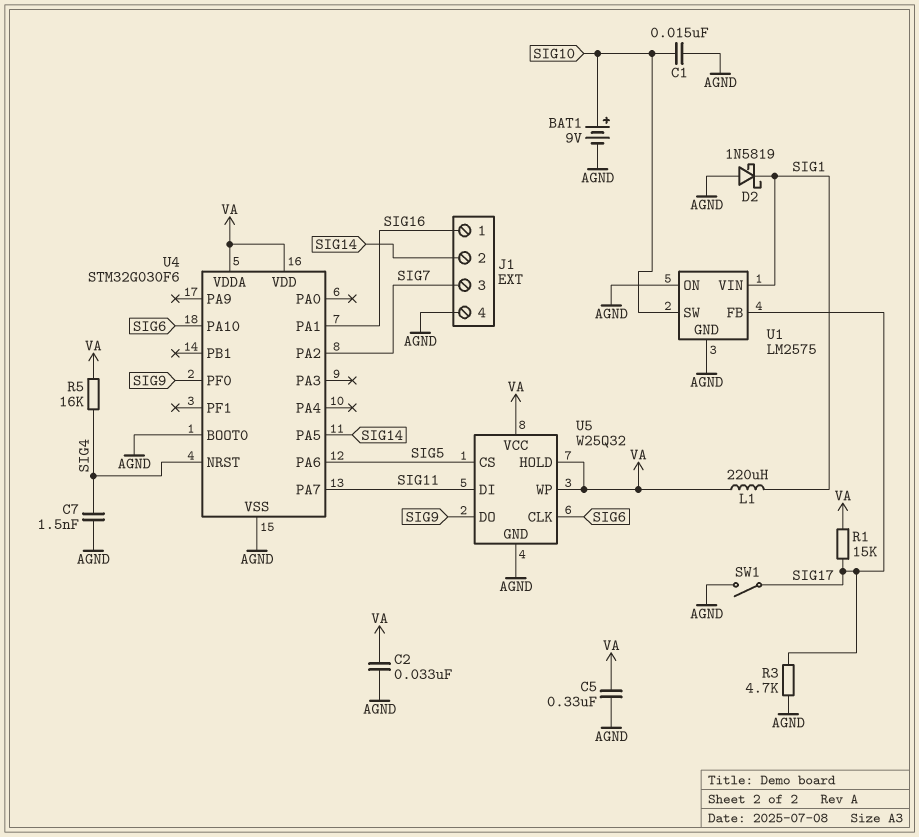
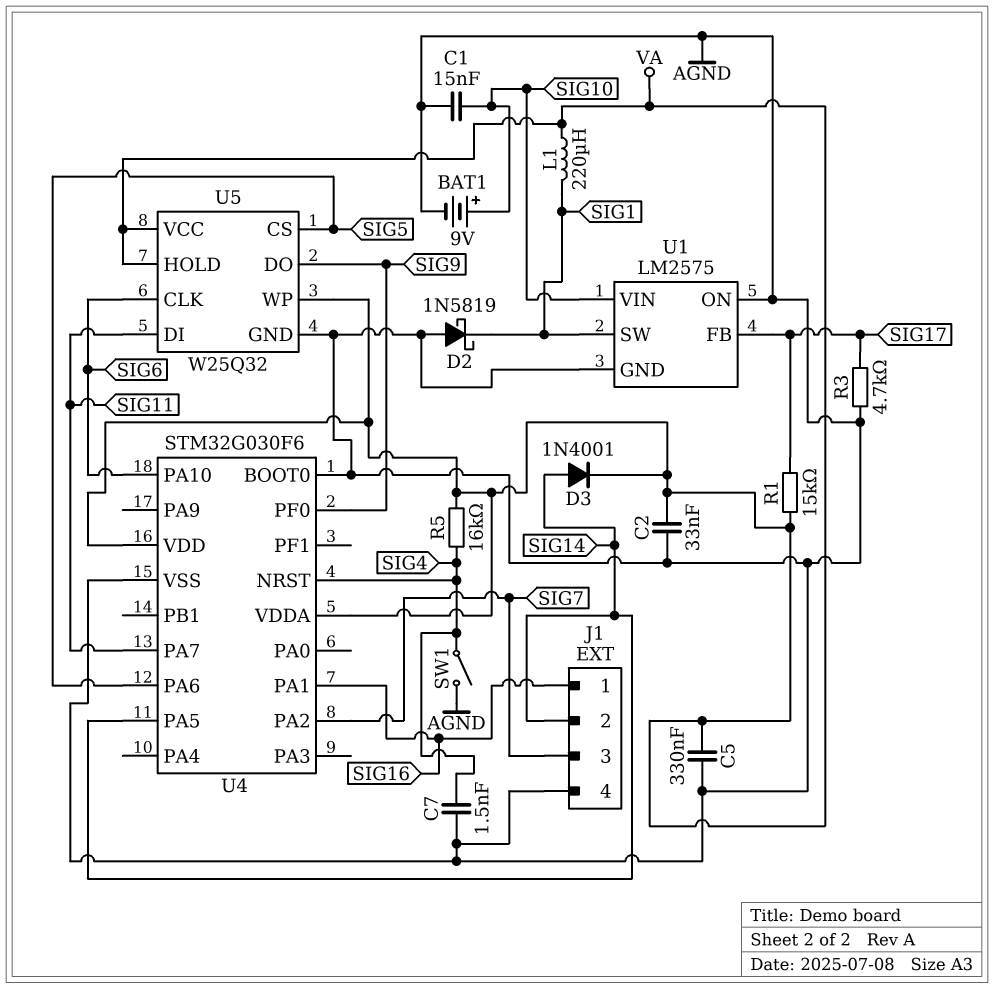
D3: none -> diode 1N4001 (A SIG14, K VA)
SW1: switch (AGND, SIG17) -> switch (AGND, SIG4)
U1 pin SW: SIG10 -> SIG1
U1 pin VIN: SIG1 -> SIG10

